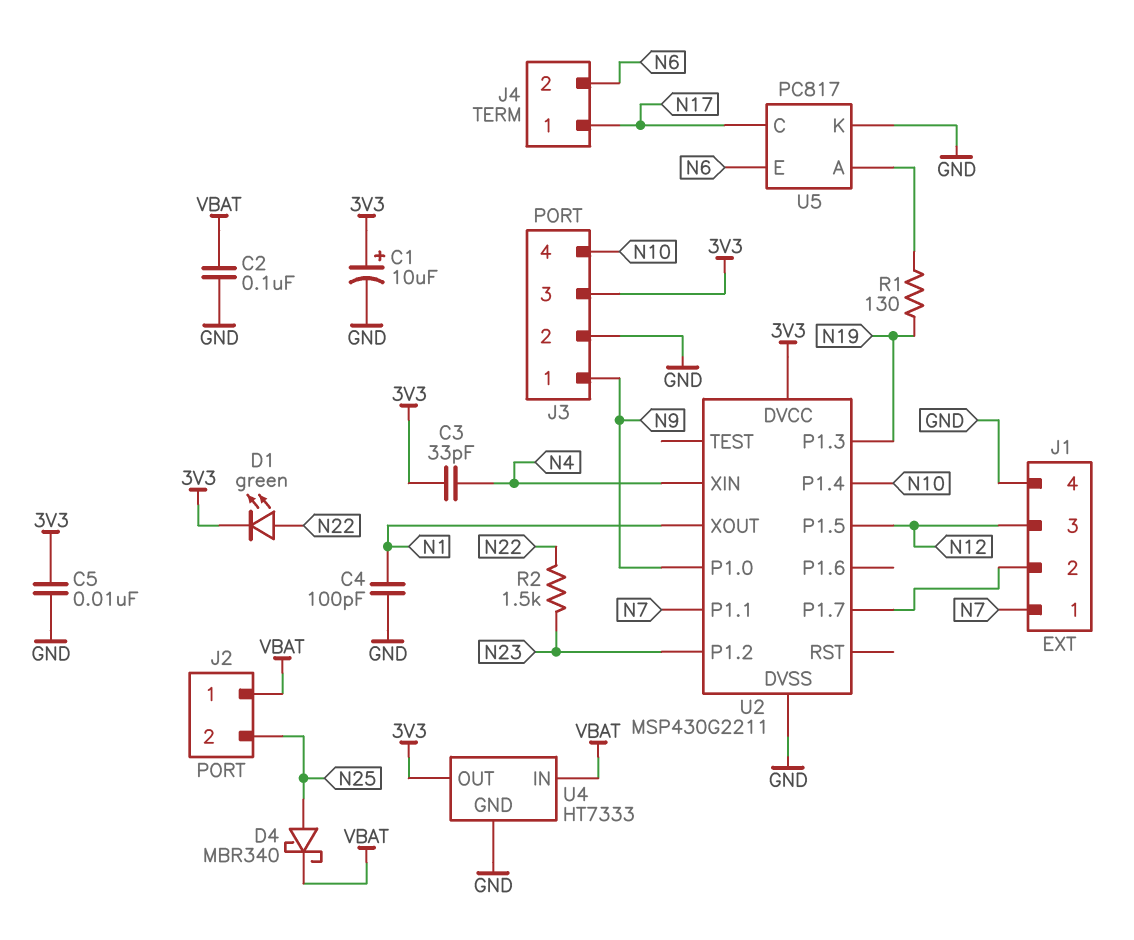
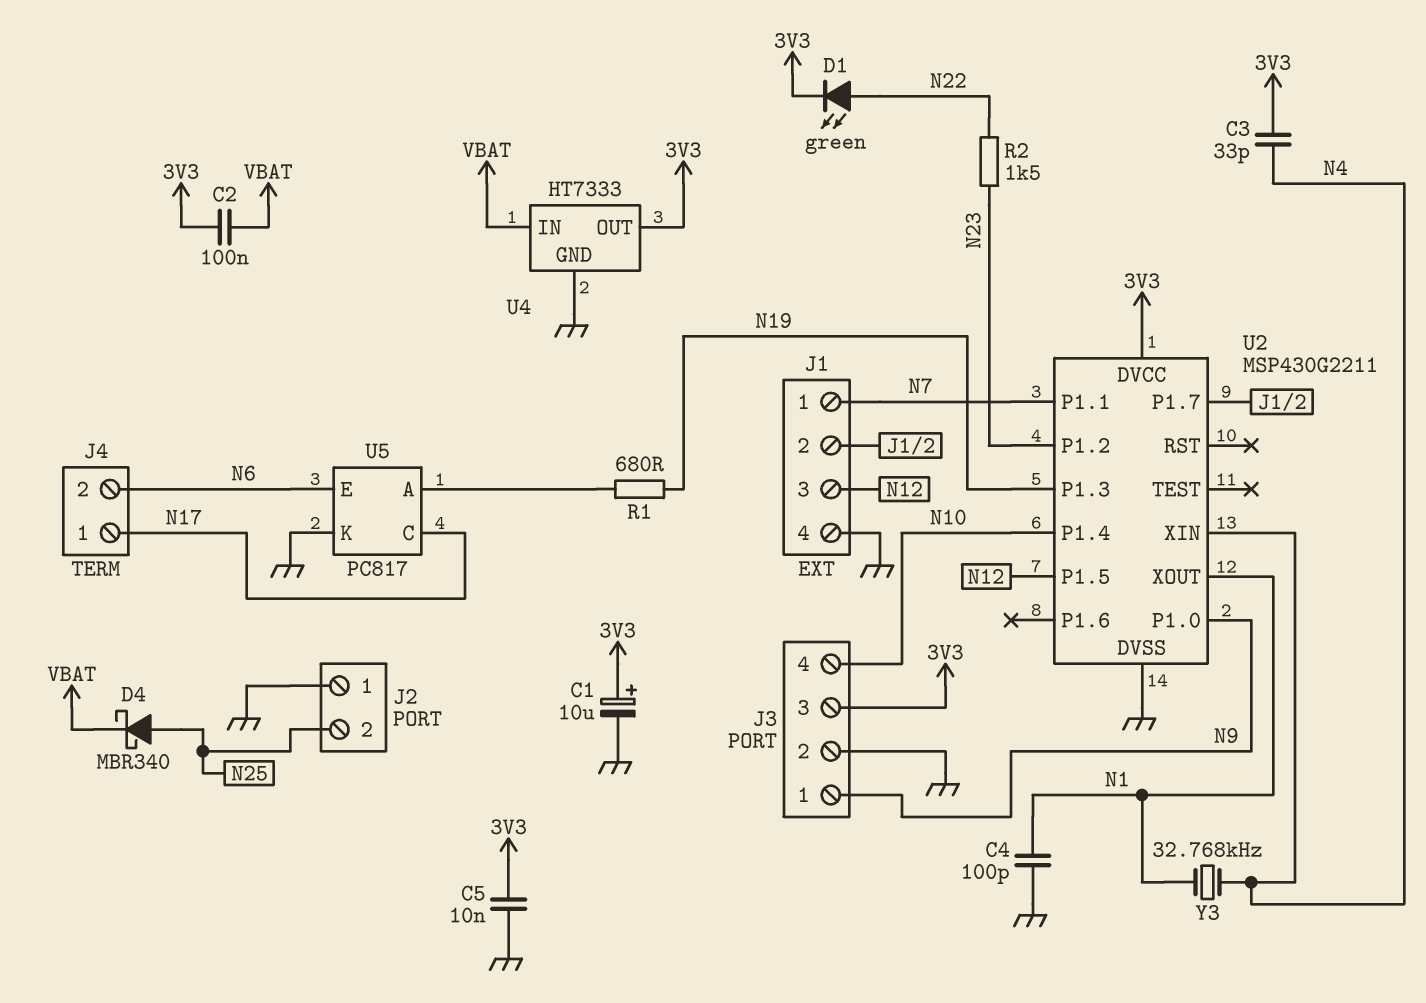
C2: 100nF (GND, VBAT) -> 100nF (3V3, VBAT)
J2 pin 1: VBAT -> GND
R1: 130 (N19, U5/A) -> 680 (N19, U5/A)
Y3: none -> 32.768kHz (N1, N4)

